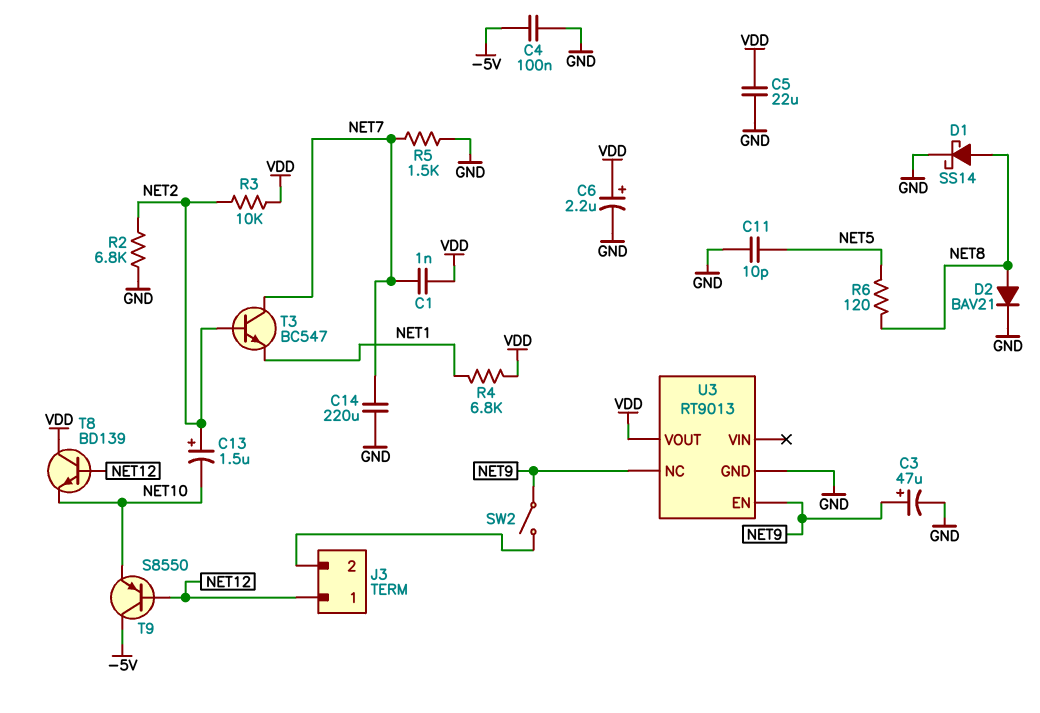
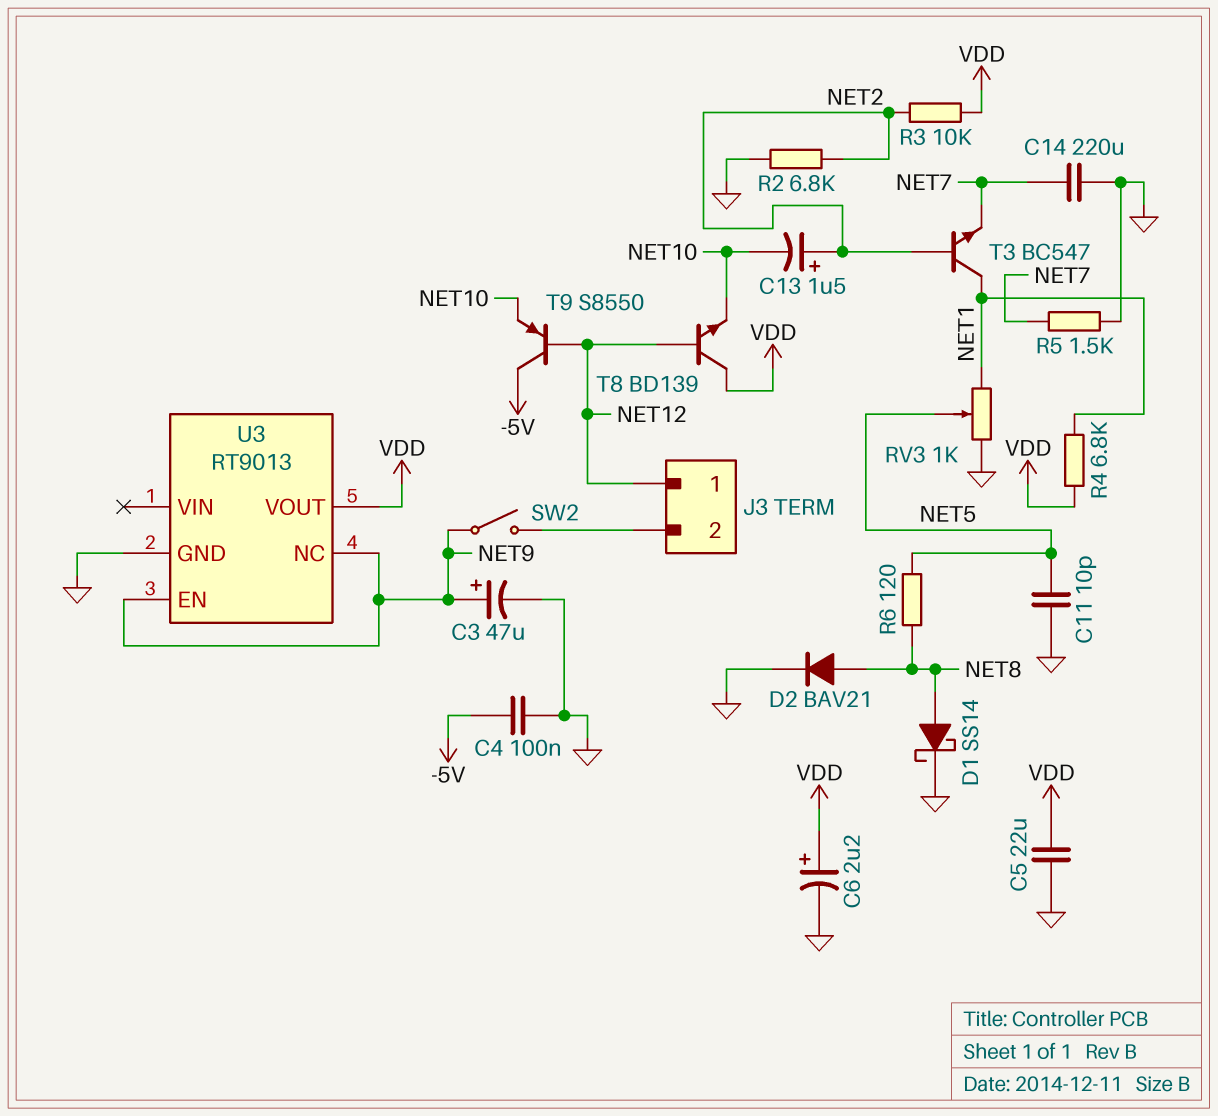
C1: 1nF (NET7, VDD) -> none
RV3: none -> 1k (GND, NET1, wiper NET5)
T3: NPN BC547 (B NET2, C NET7, E NET1) -> NPN BC547 (B NET2, C NET1, E NET7)

